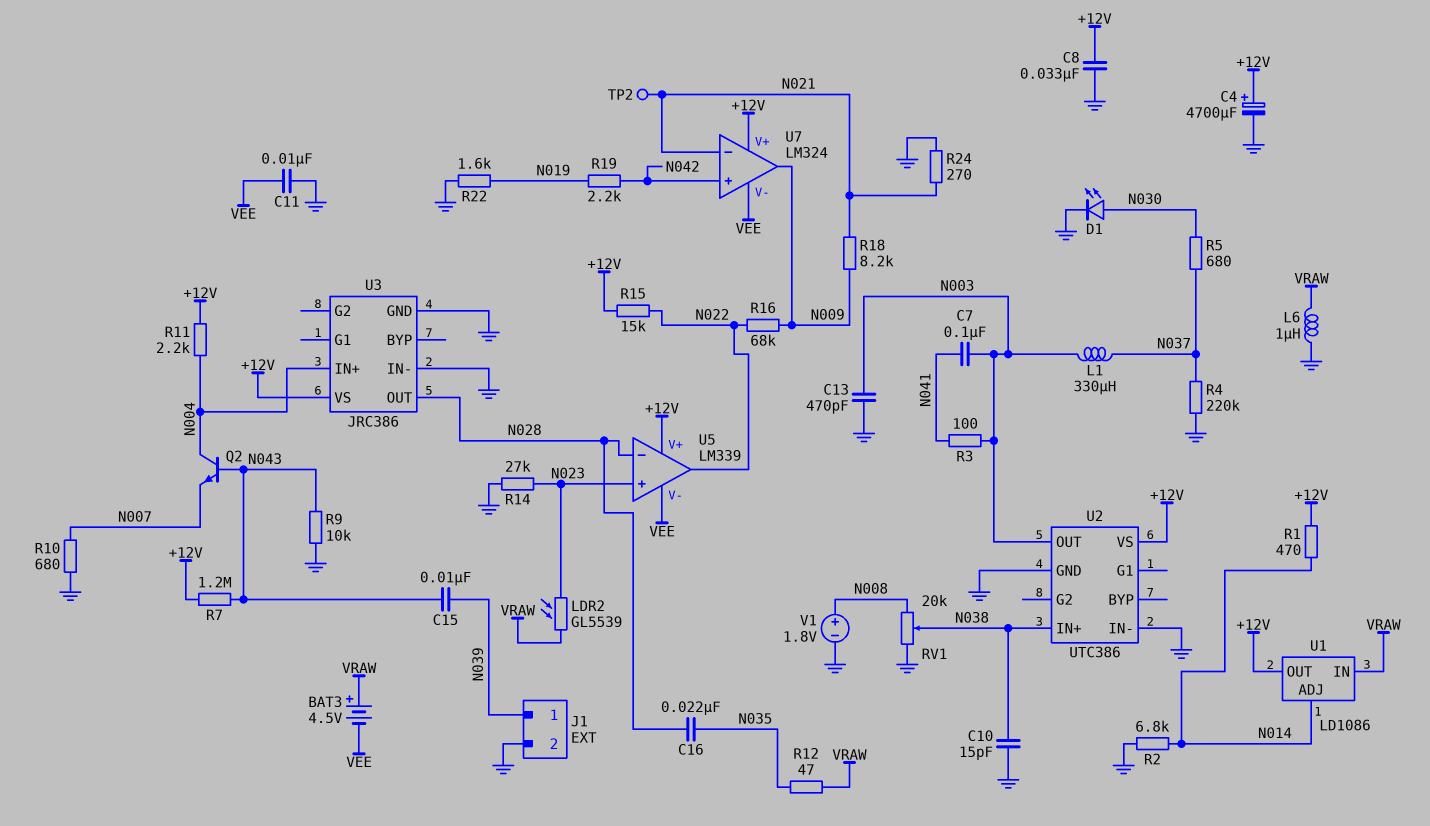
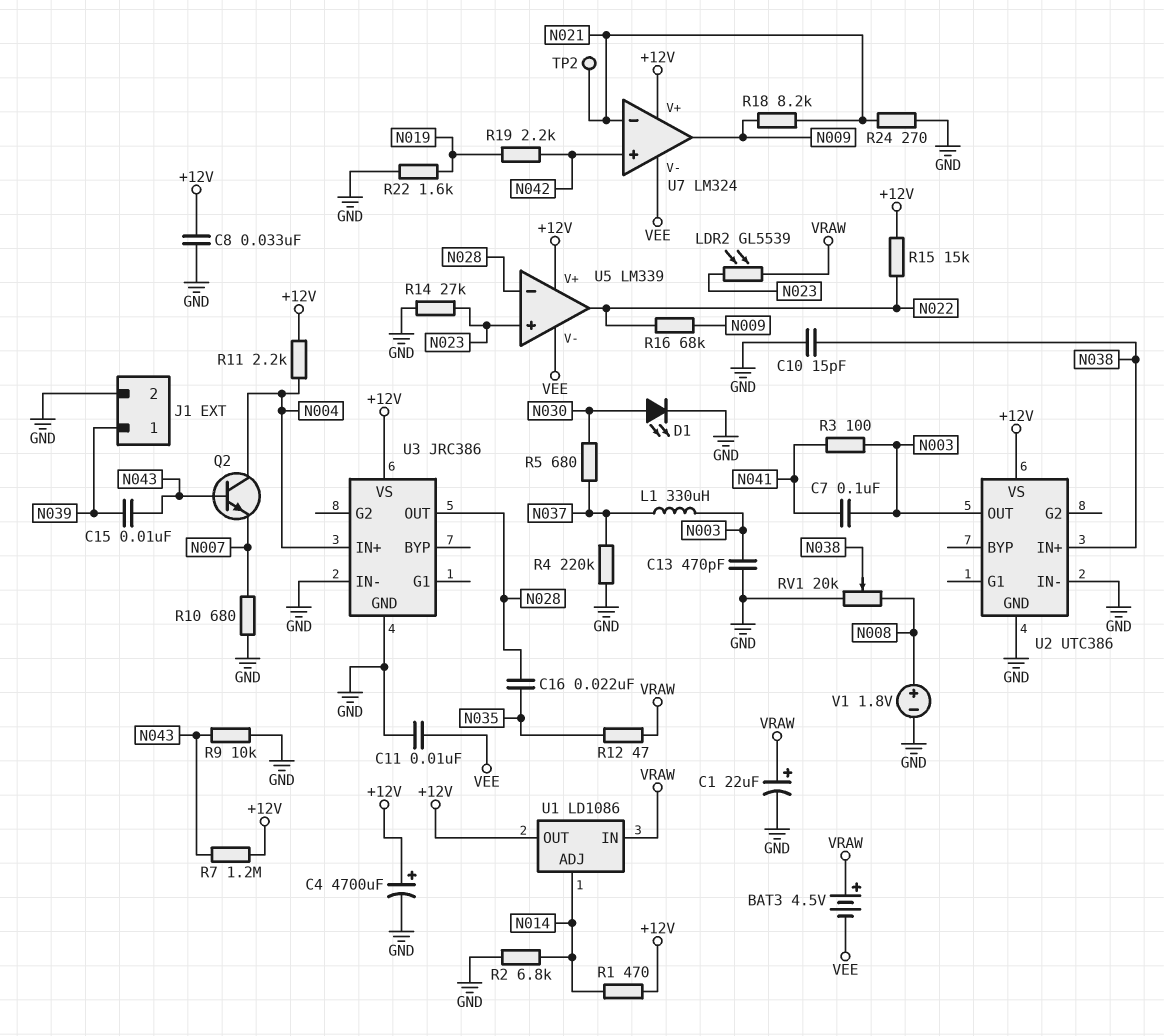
C1: none -> 22uF (plus VRAW, minus GND)
L6: 1uH (GND, VRAW) -> none

